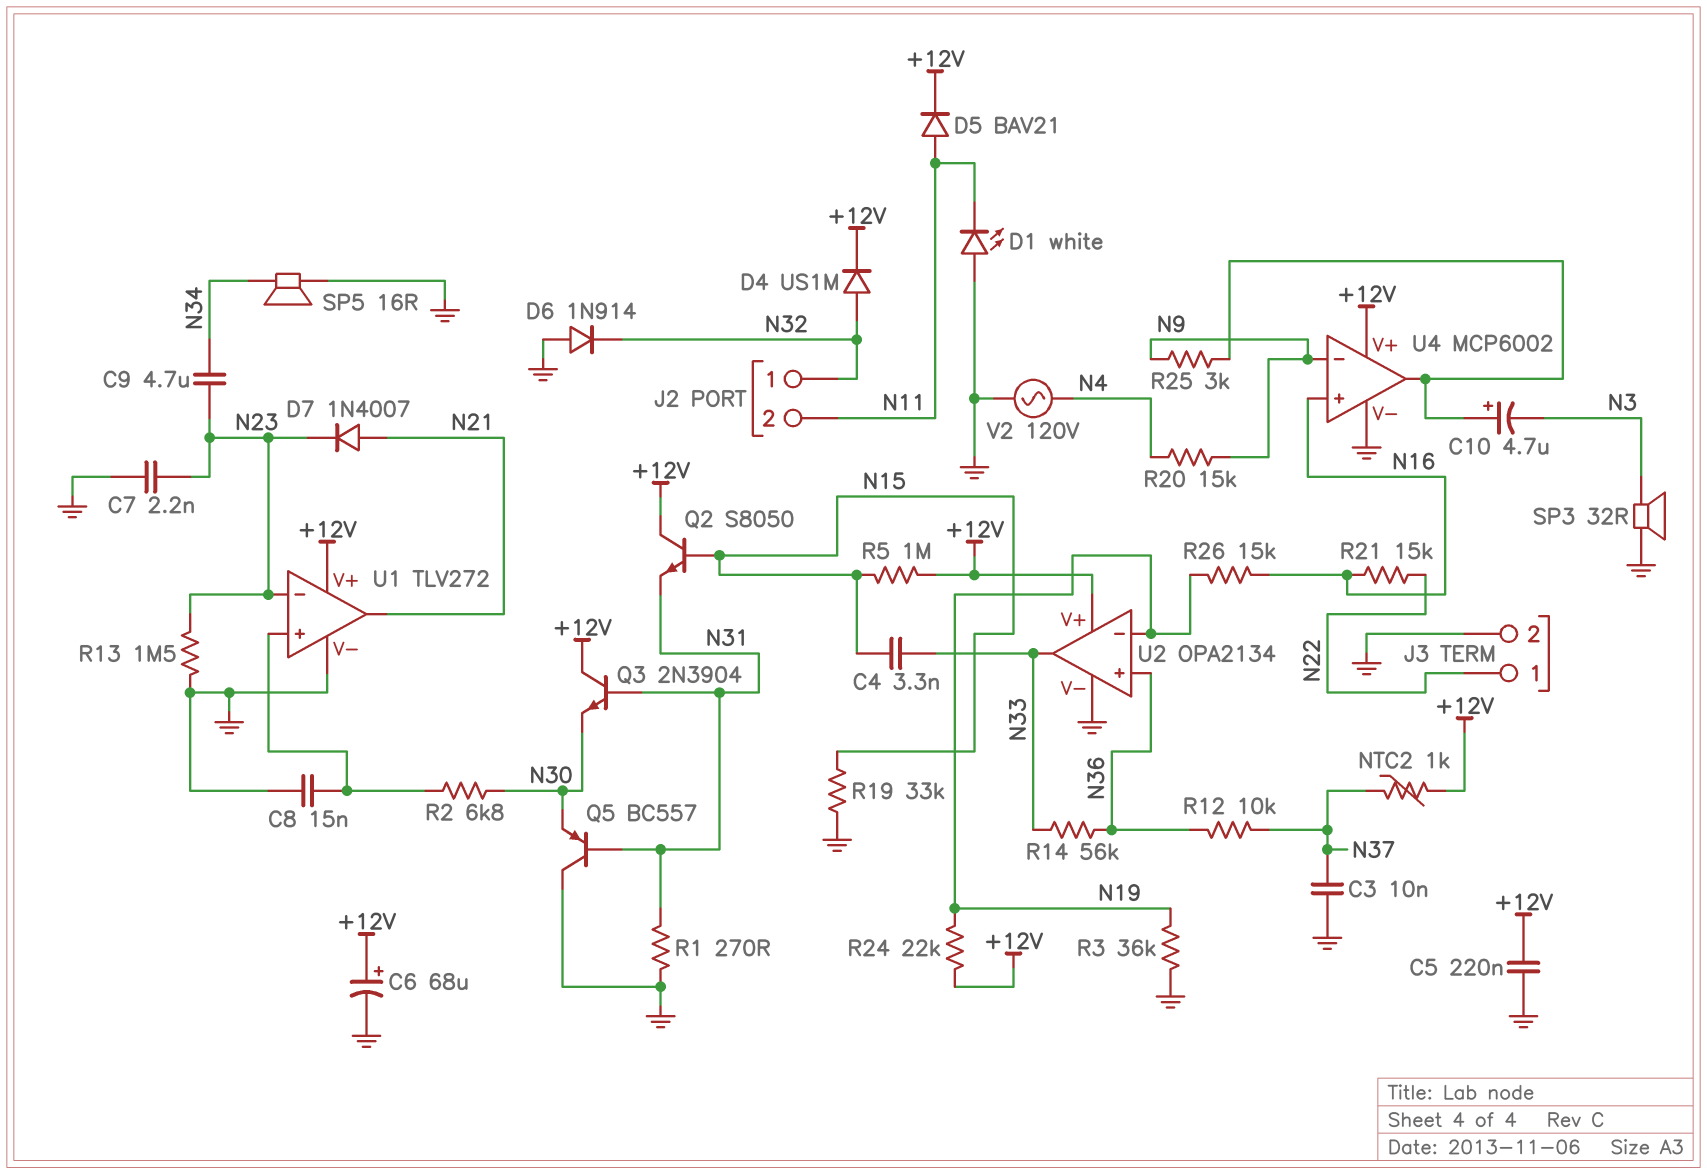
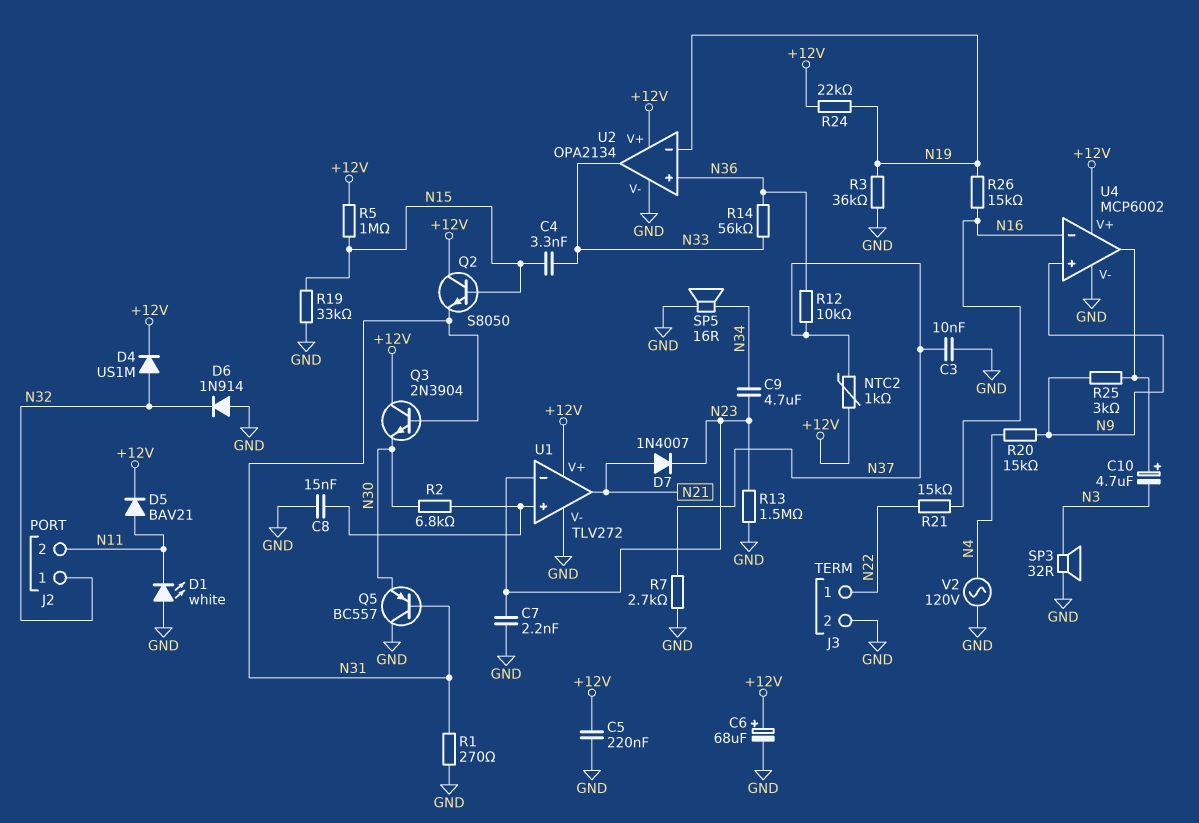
R7: none -> 2.7k (GND, N37)
U4 pin in+: N16 -> N9
U4 pin in-: N9 -> N16

